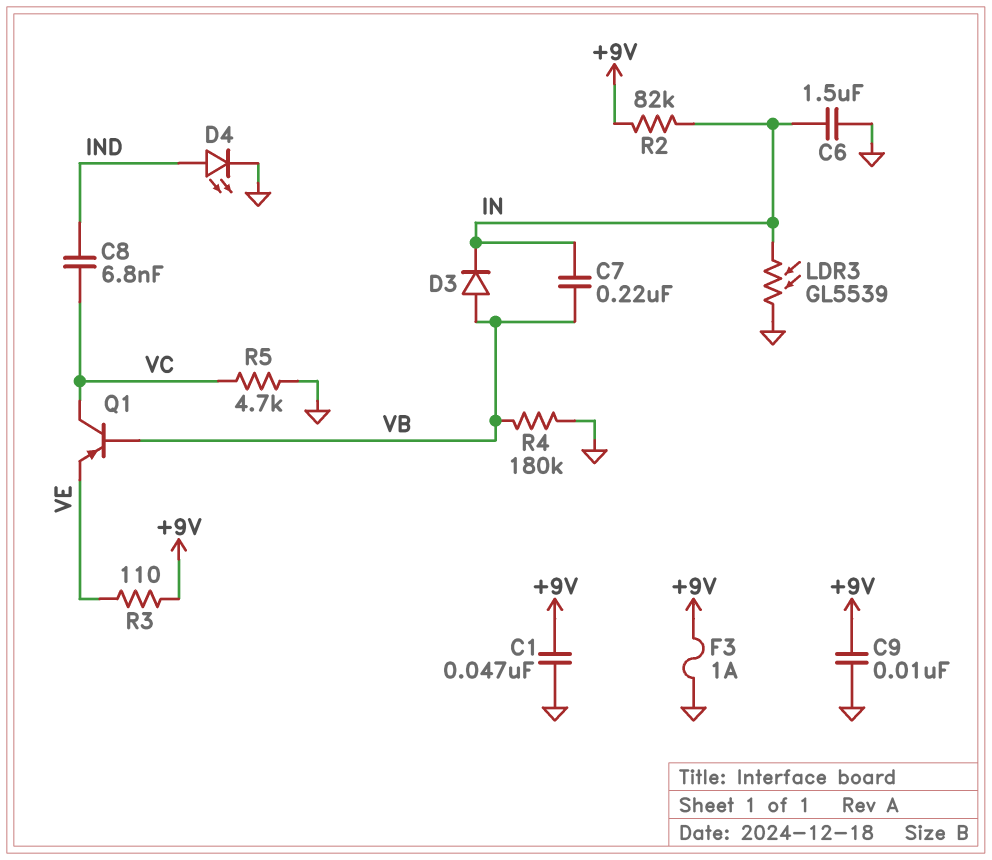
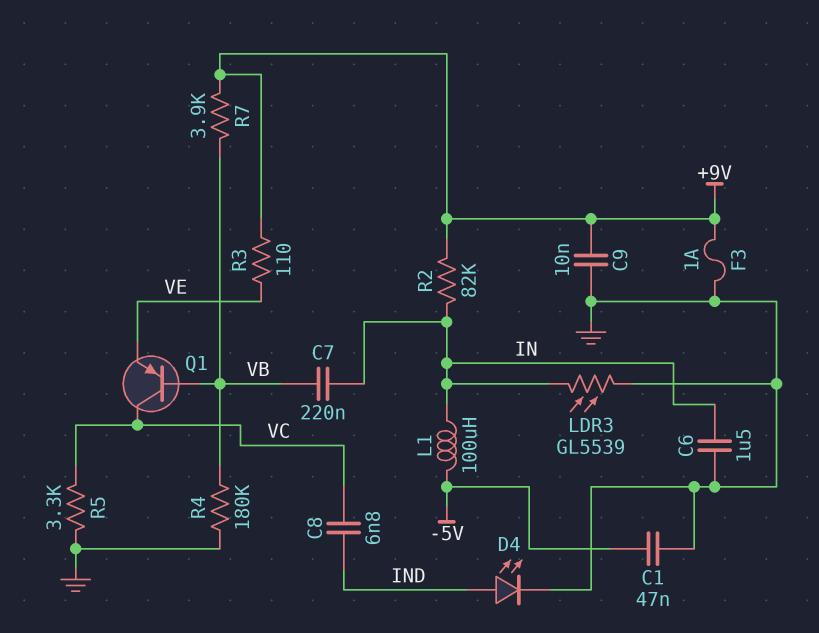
C1: 47nF (+9V, GND) -> 47nF (-5V, GND)
D3: diode (A VB, K IN) -> none
L1: none -> 100uH (-5V, IN)
R5: 4.7k (GND, VC) -> 3.3k (GND, VC)
R7: none -> 3.9k (+9V, VB)

